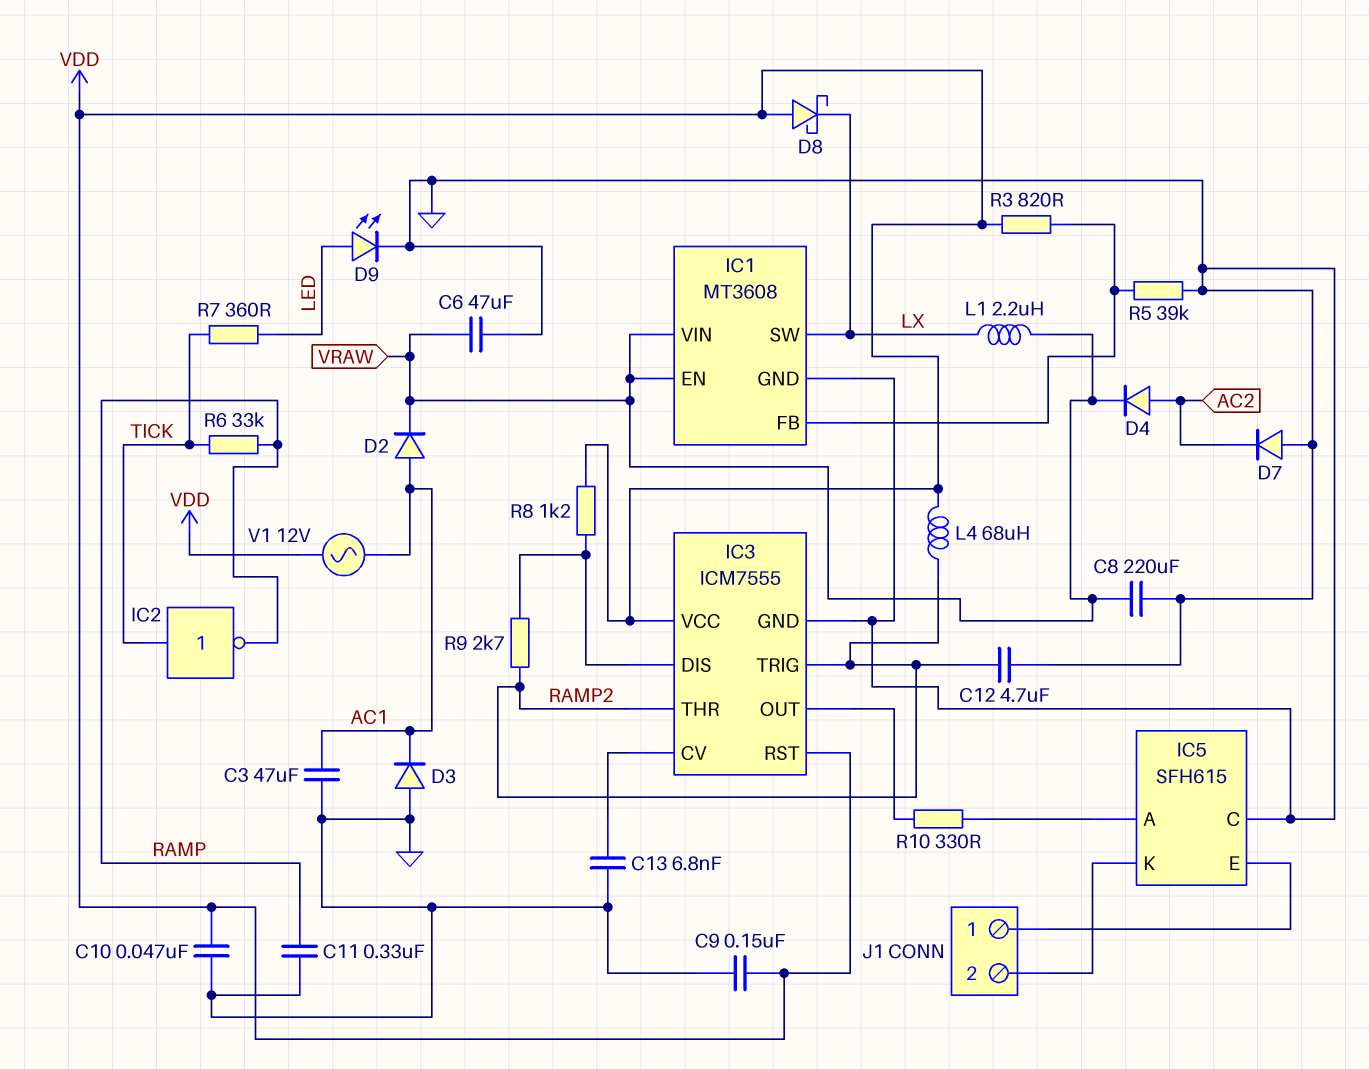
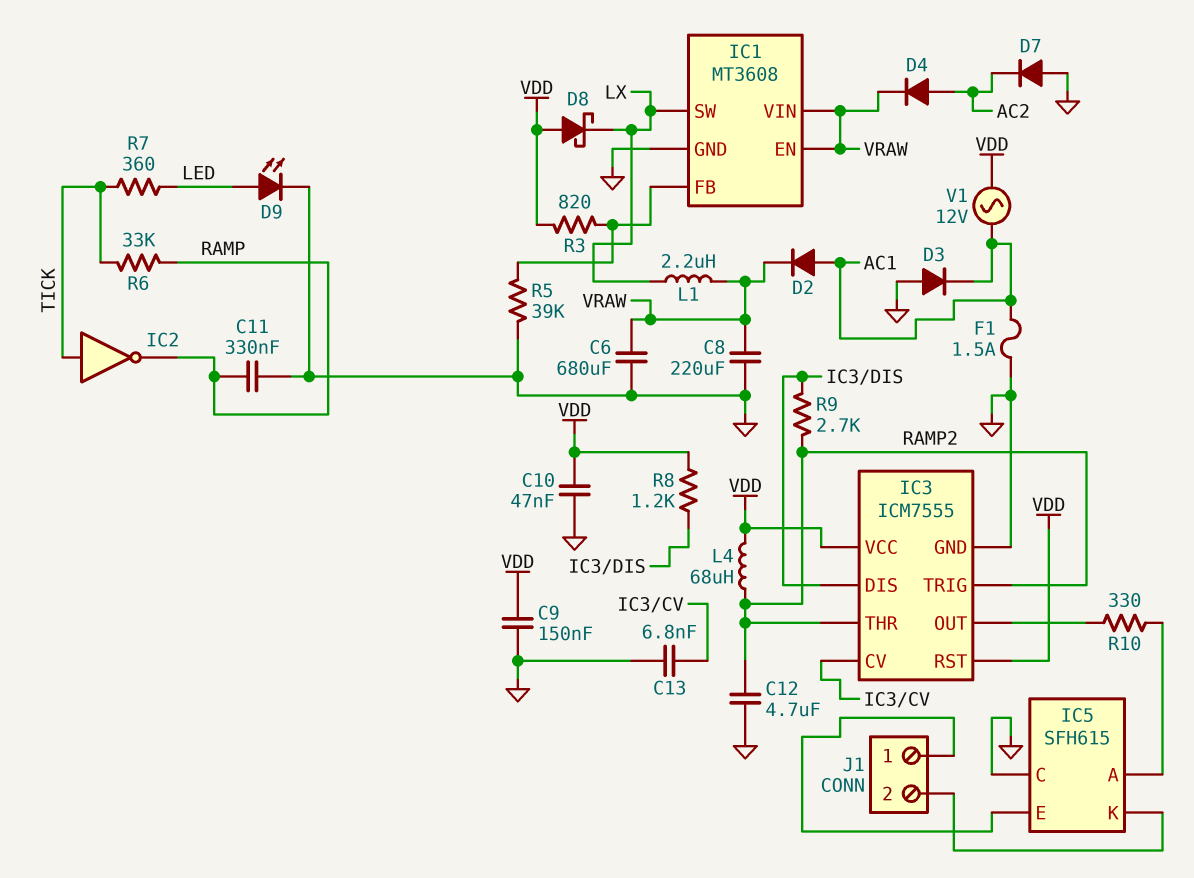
C3: 47uF (AC1, GND) -> none
C6: 47uF (GND, VRAW) -> 680uF (GND, VRAW)
F1: none -> 1.5A (AC1, GND)

